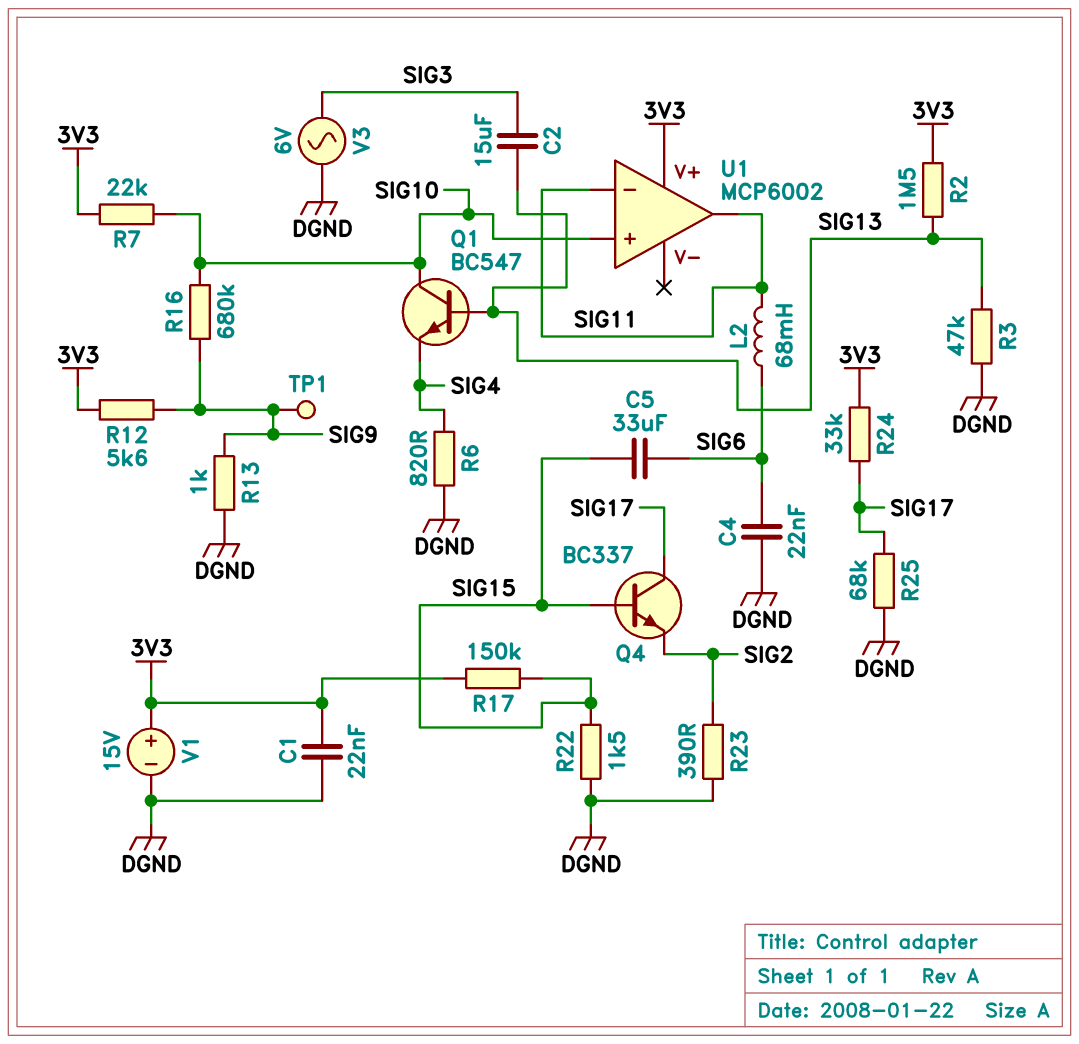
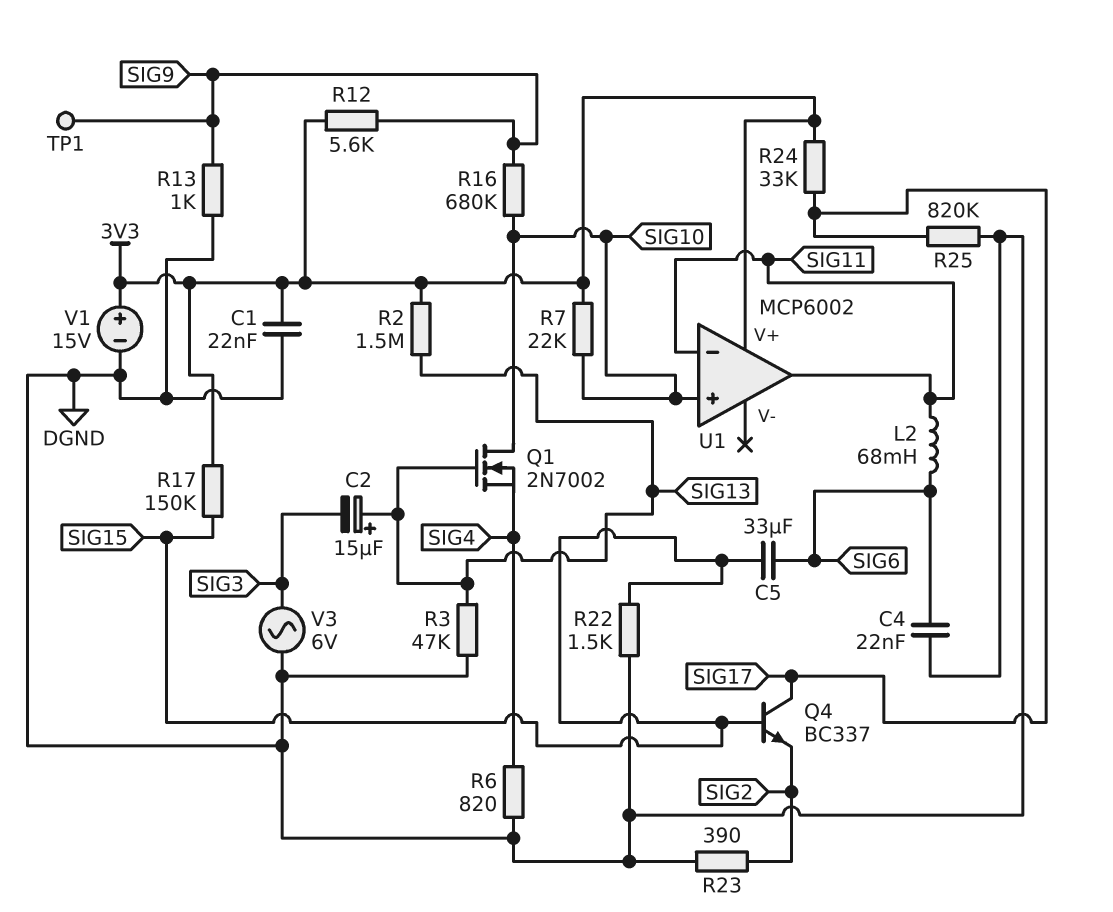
C2: 15uF (SIG3, SIG13) -> 15uF (plus SIG13, minus SIG3)
Q1: NPN BC547 (B SIG13, C SIG10, E SIG4) -> NMOS 2N7002 (G SIG13, D SIG10, S SIG4)
R25: 68k (DGND, SIG17) -> 820k (DGND, SIG17)

